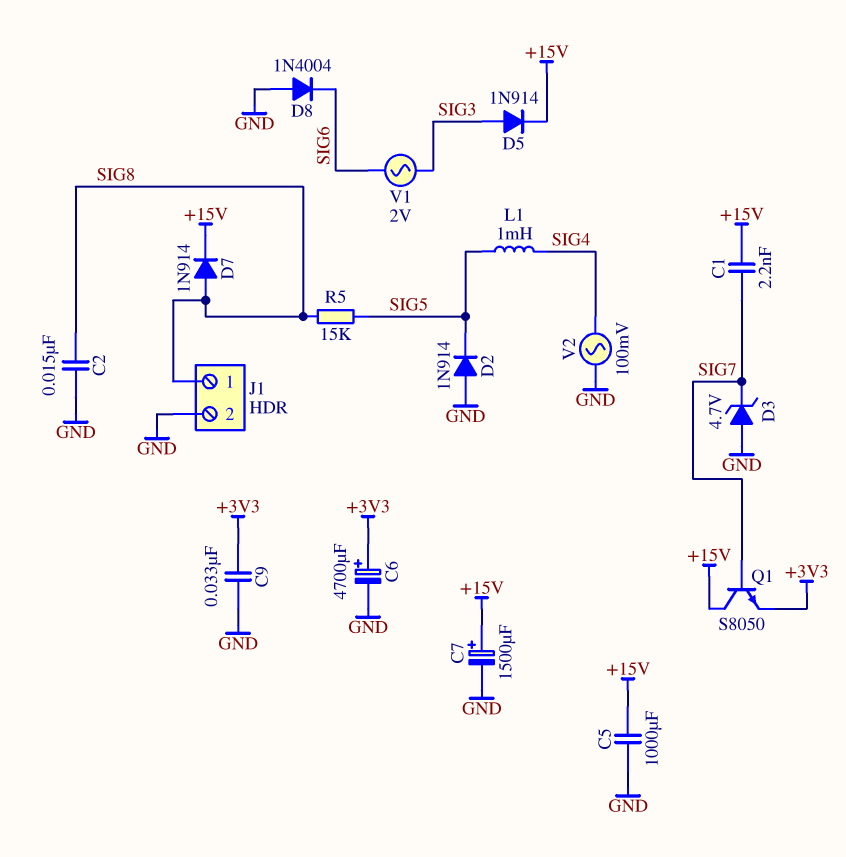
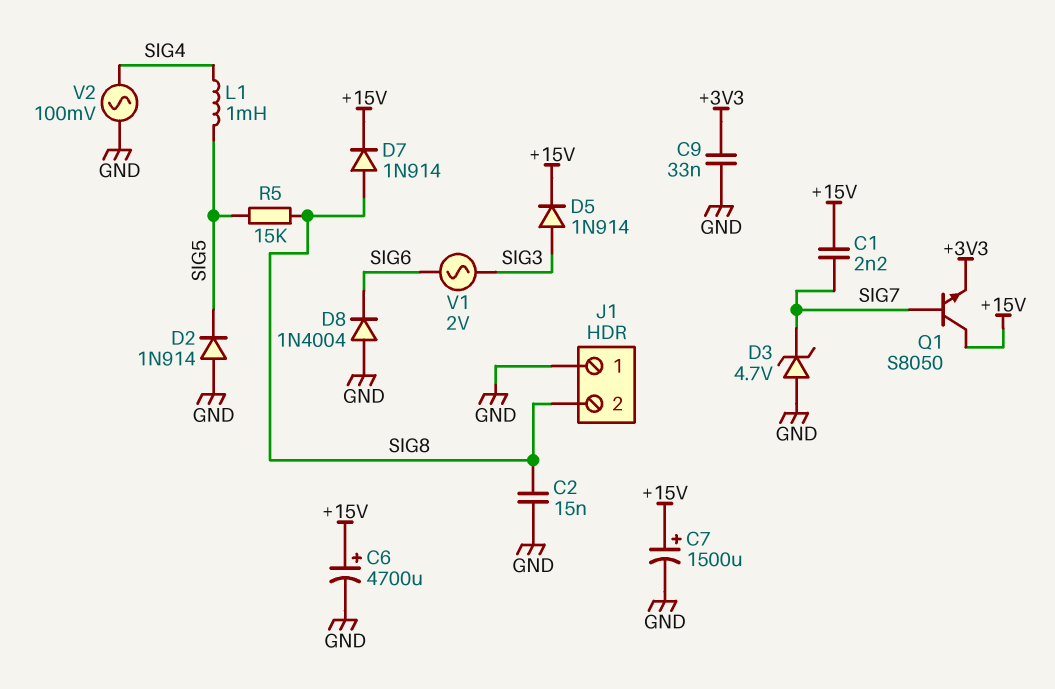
C5: 1000uF (+15V, GND) -> none
C6: 4700uF (plus +3V3, minus GND) -> 4700uF (plus +15V, minus GND)
J1 pin 1: SIG8 -> GND
J1 pin 2: GND -> SIG8

